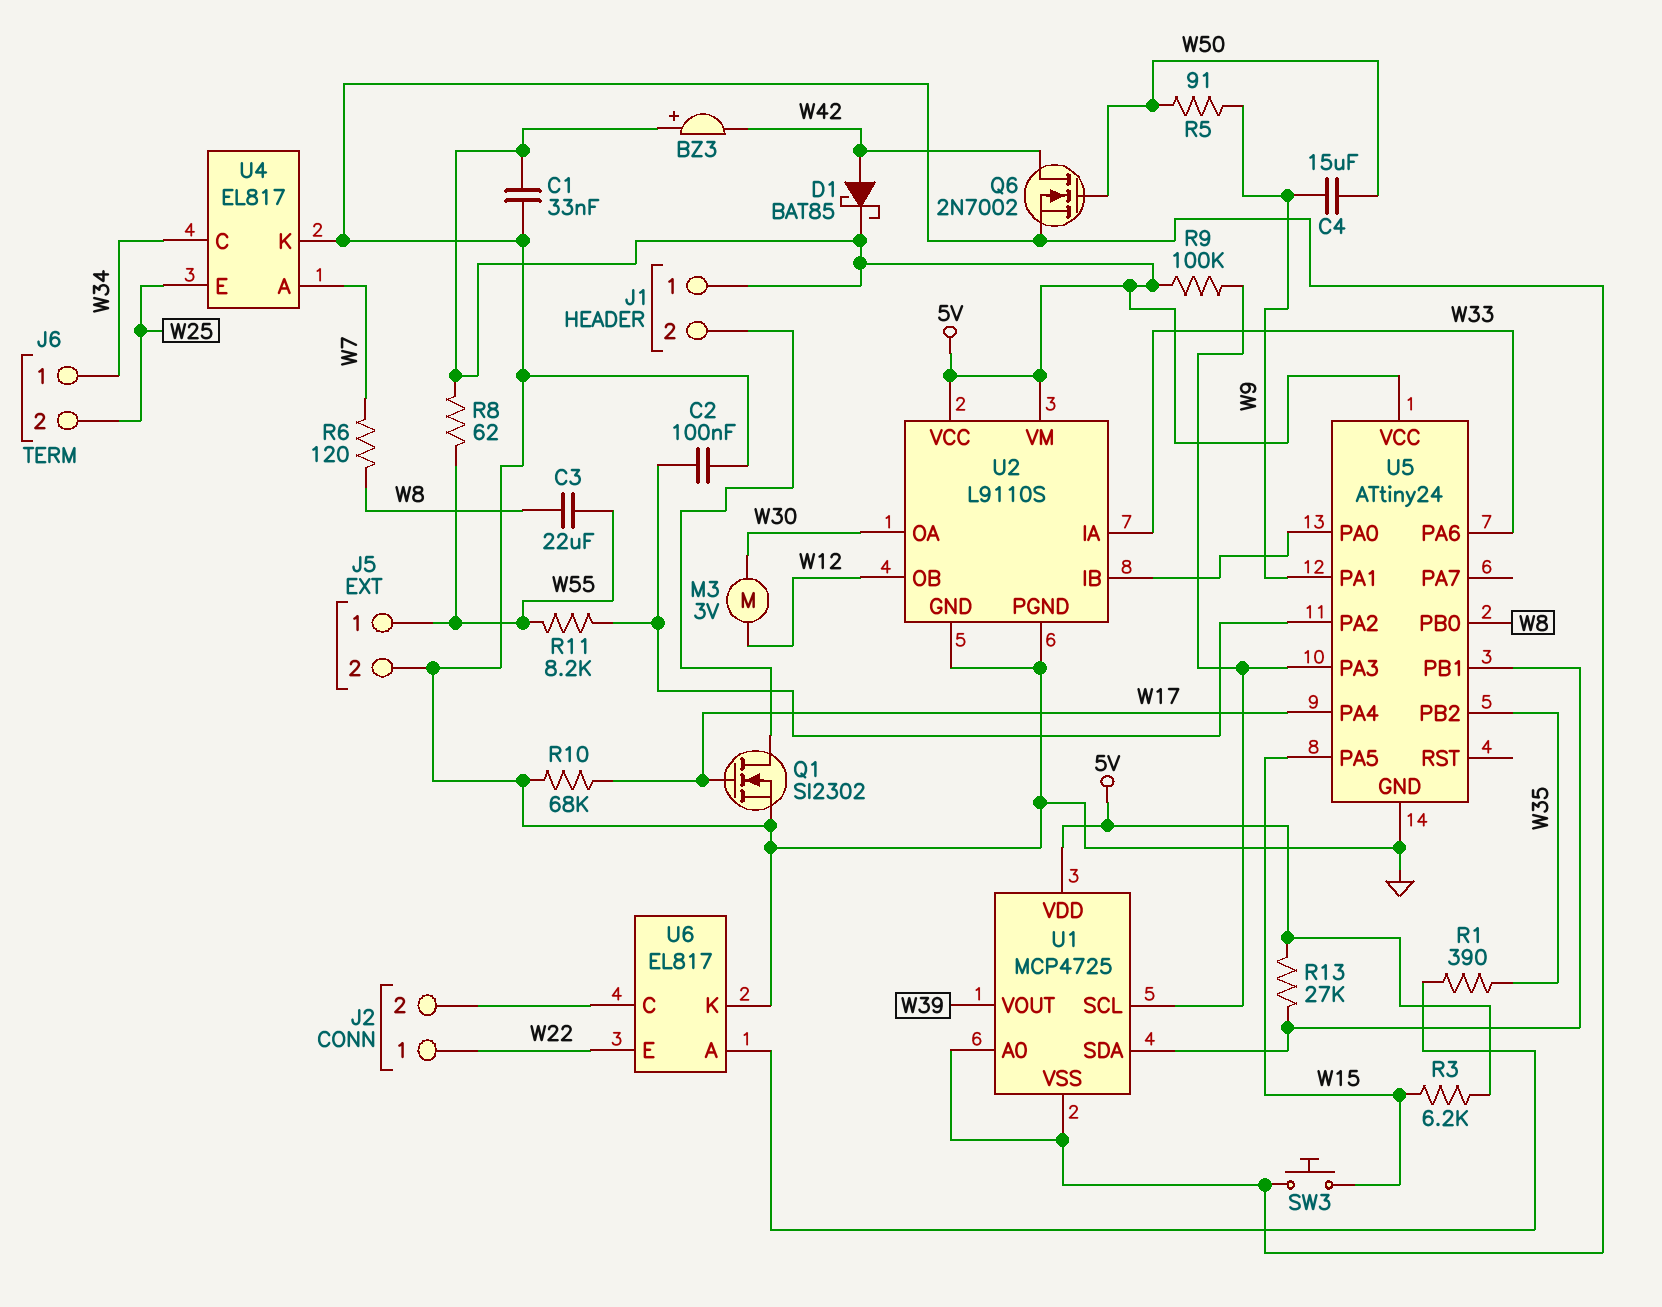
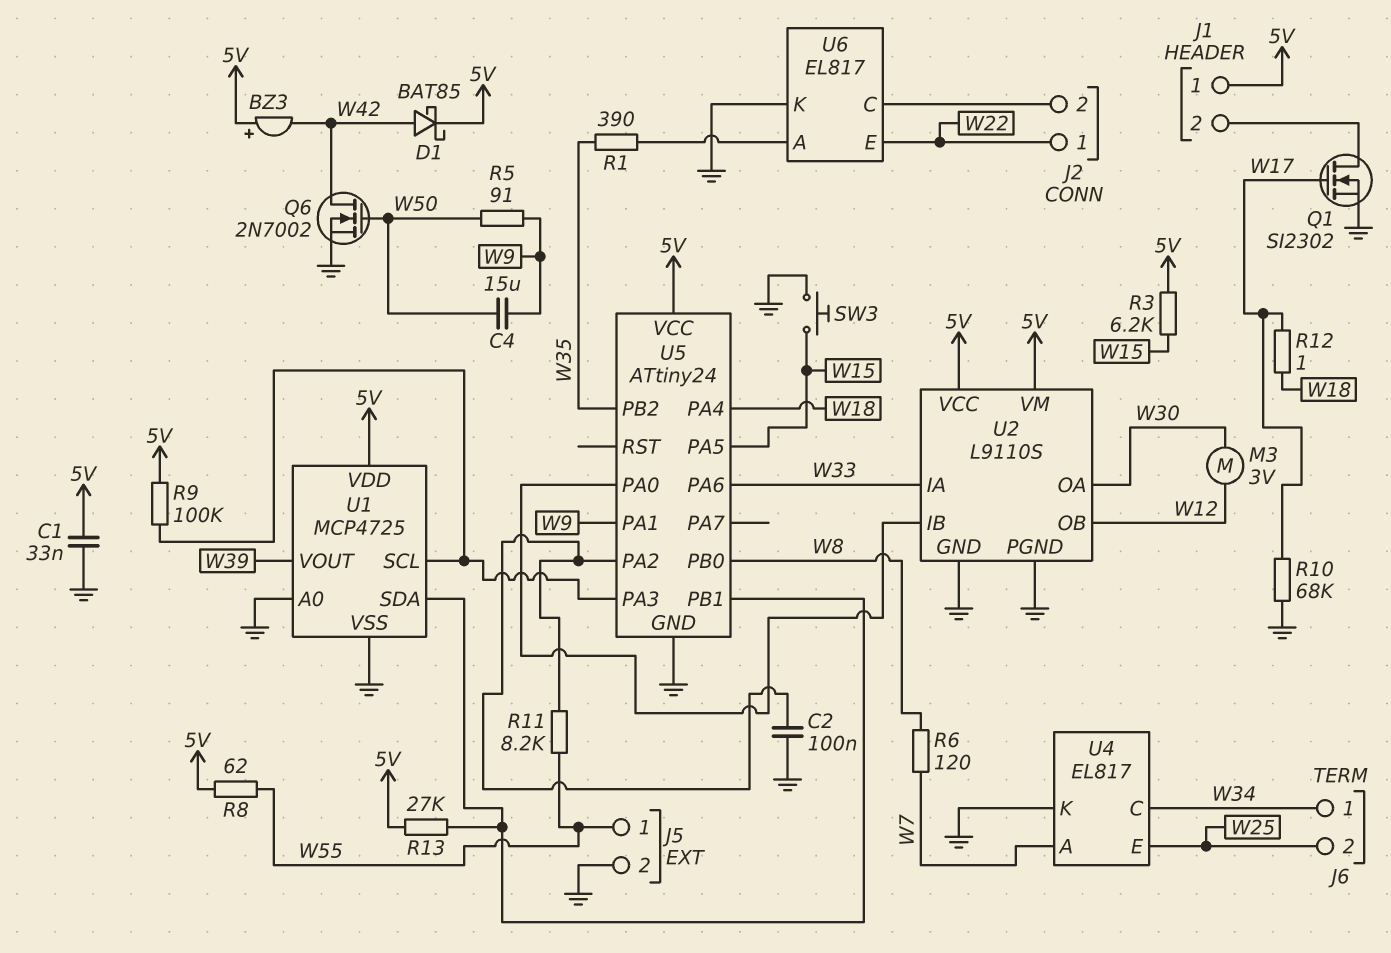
C3: 22uF (W8, W55) -> none
R12: none -> 1 (W17, W18)
U5 pin PA4: W17 -> W18

